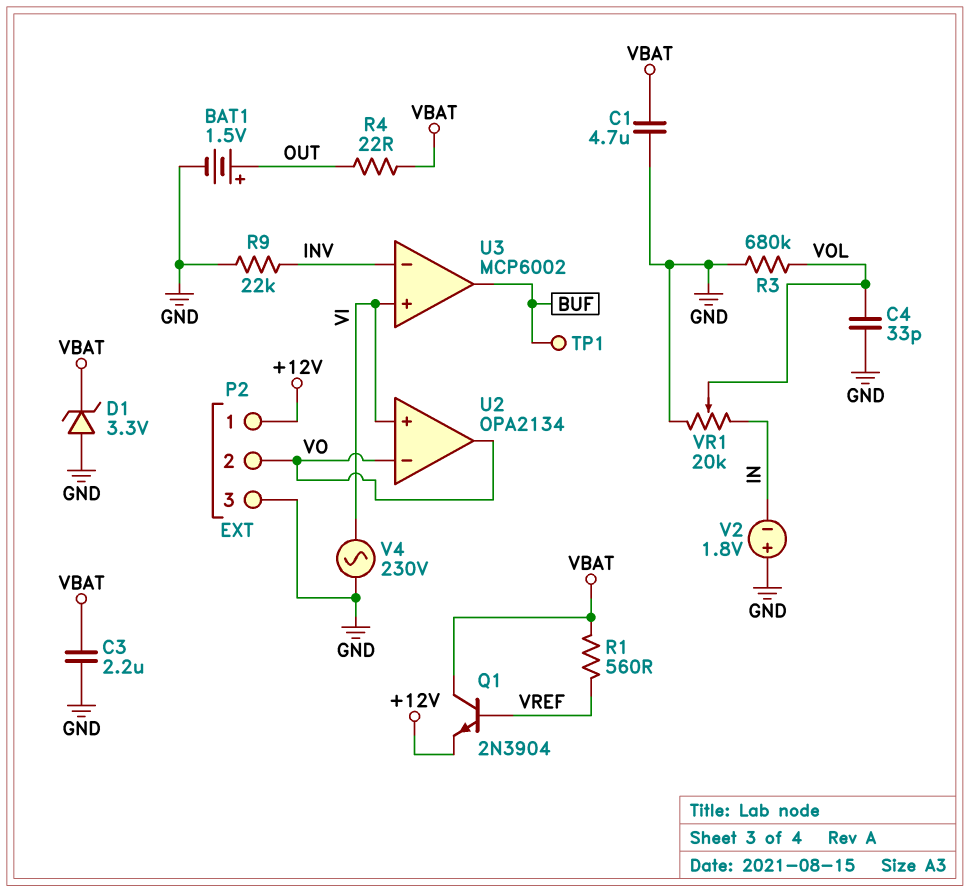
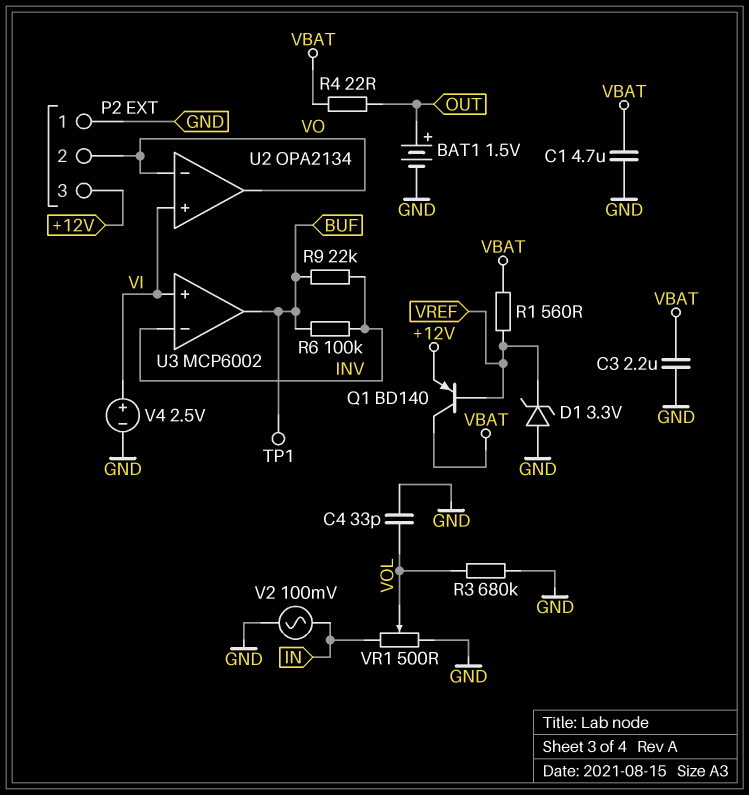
D1: zener 3.3V (A GND, K VBAT) -> zener 3.3V (A GND, K VREF)
P2 pin 1: +12V -> GND
P2 pin 3: GND -> +12V
Q1: NPN 2N3904 (B VREF, C VBAT, E +12V) -> PNP BD140 (B VREF, C VBAT, E +12V)
R6: none -> 100k (BUF, INV)
R9: 22k (GND, INV) -> 22k (BUF, INV)
V2: 1.8V (plus GND, minus IN) -> AC 100mV (GND, IN)
V4: AC 230V (GND, VI) -> 2.5V (plus VI, minus GND)
VR1: 20k (GND, IN, wiper VOL) -> 500 (GND, IN, wiper VOL)

